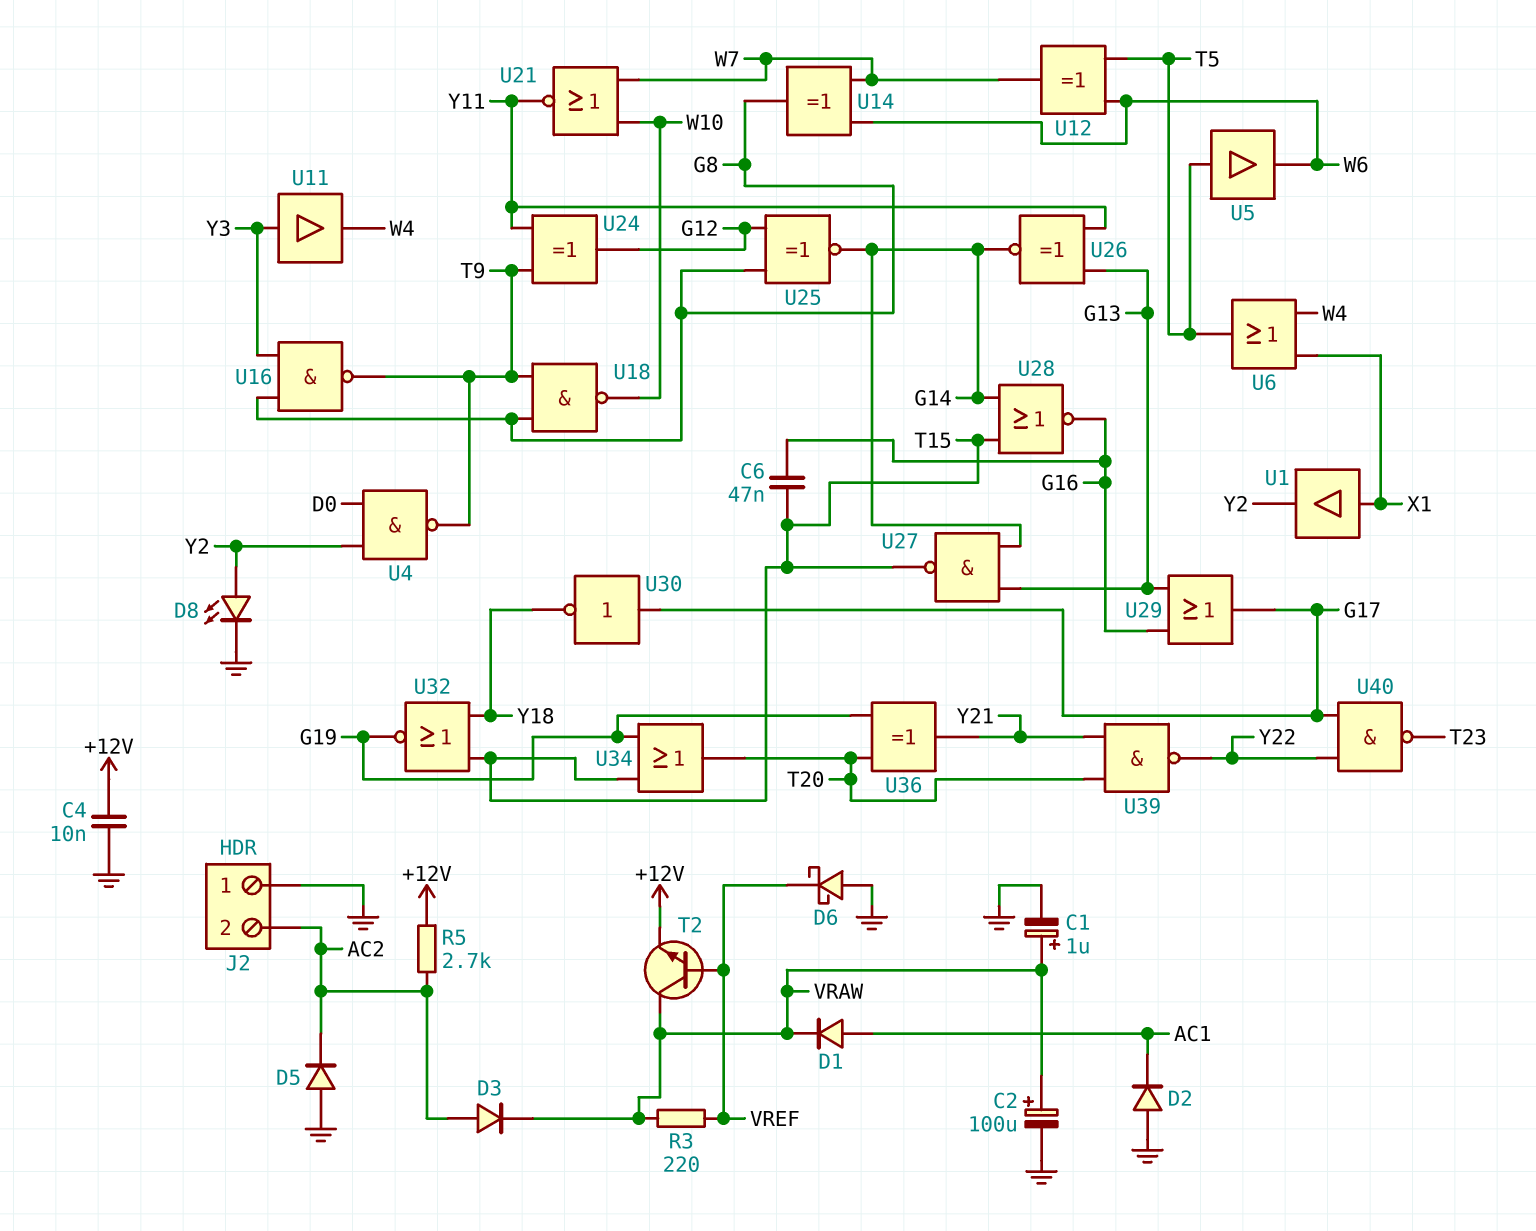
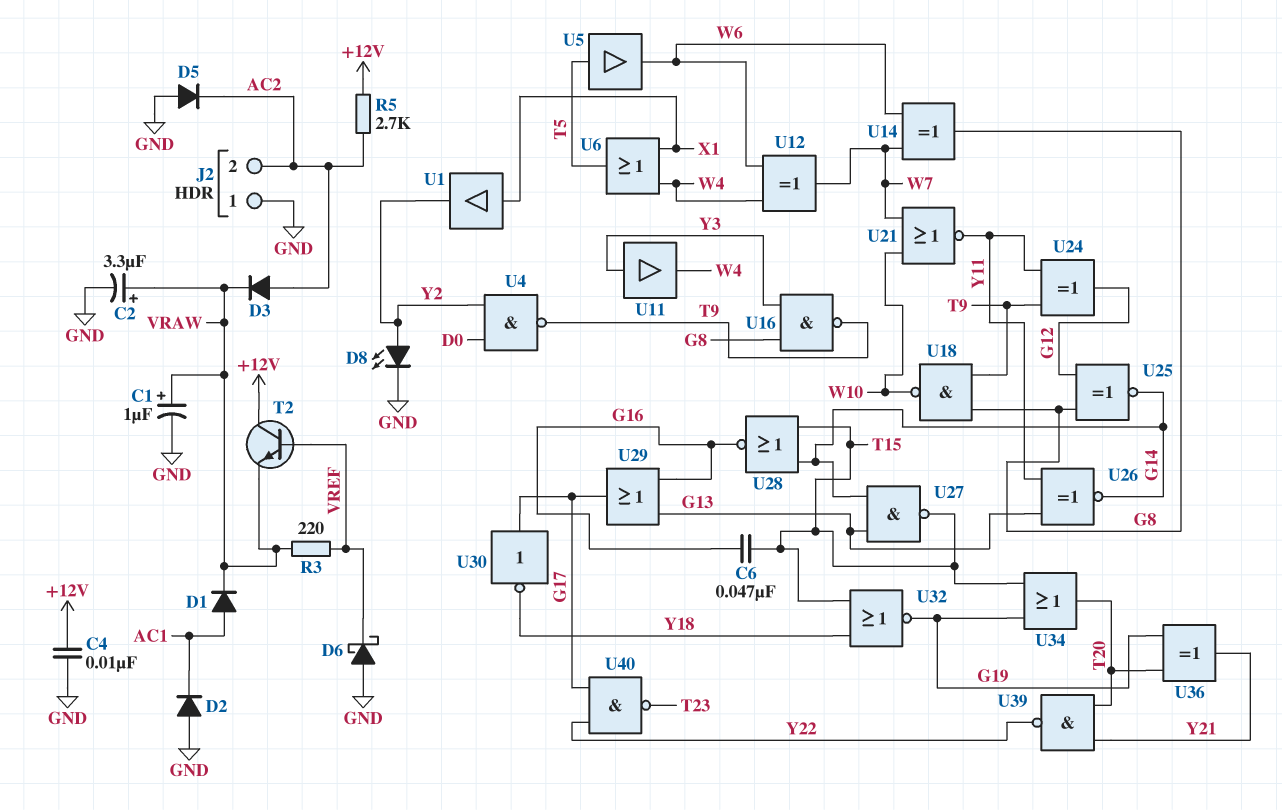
C2: 100uF (plus VRAW, minus GND) -> 3.3uF (plus VRAW, minus GND)
T2: NPN (B VREF, C VRAW, E +12V) -> NPN (B VREF, C +12V, E VRAW)
U12: XOR (in T5, in W6, out W7) -> XOR (in W4, in W6, out W7)

